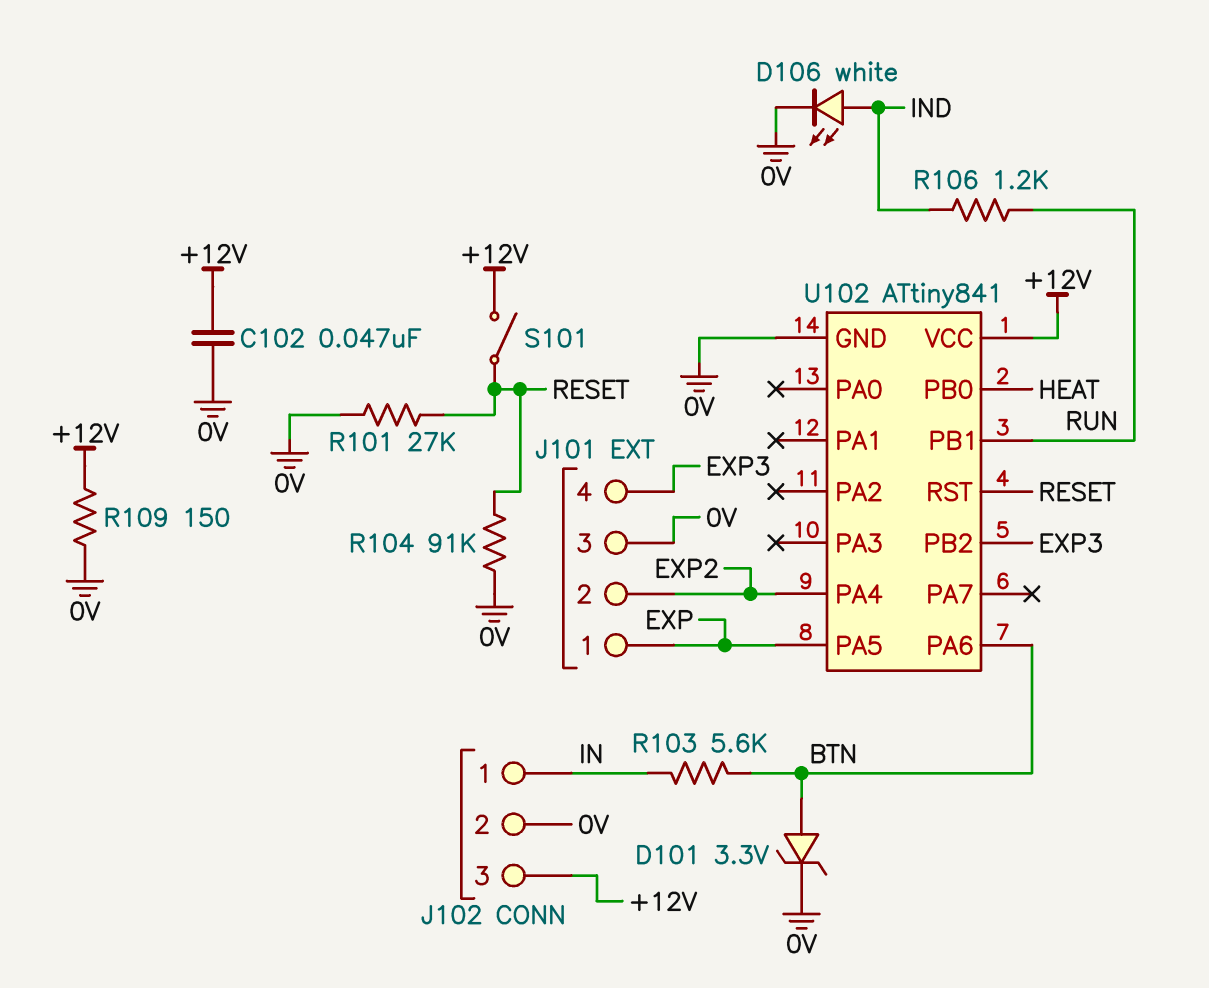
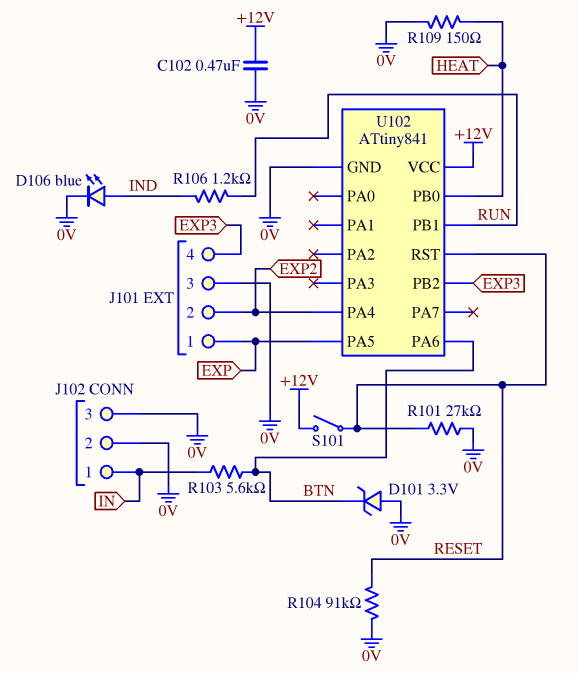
C102: 47nF (+12V, 0V) -> 470nF (+12V, 0V)
D101: zener 3.3V (A BTN, K 0V) -> zener 3.3V (A 0V, K BTN)
D106: LED white (A IND, K 0V) -> LED blue (A IND, K 0V)
J102 pin 3: +12V -> 0V
R109: 150 (+12V, 0V) -> 150 (0V, HEAT)

